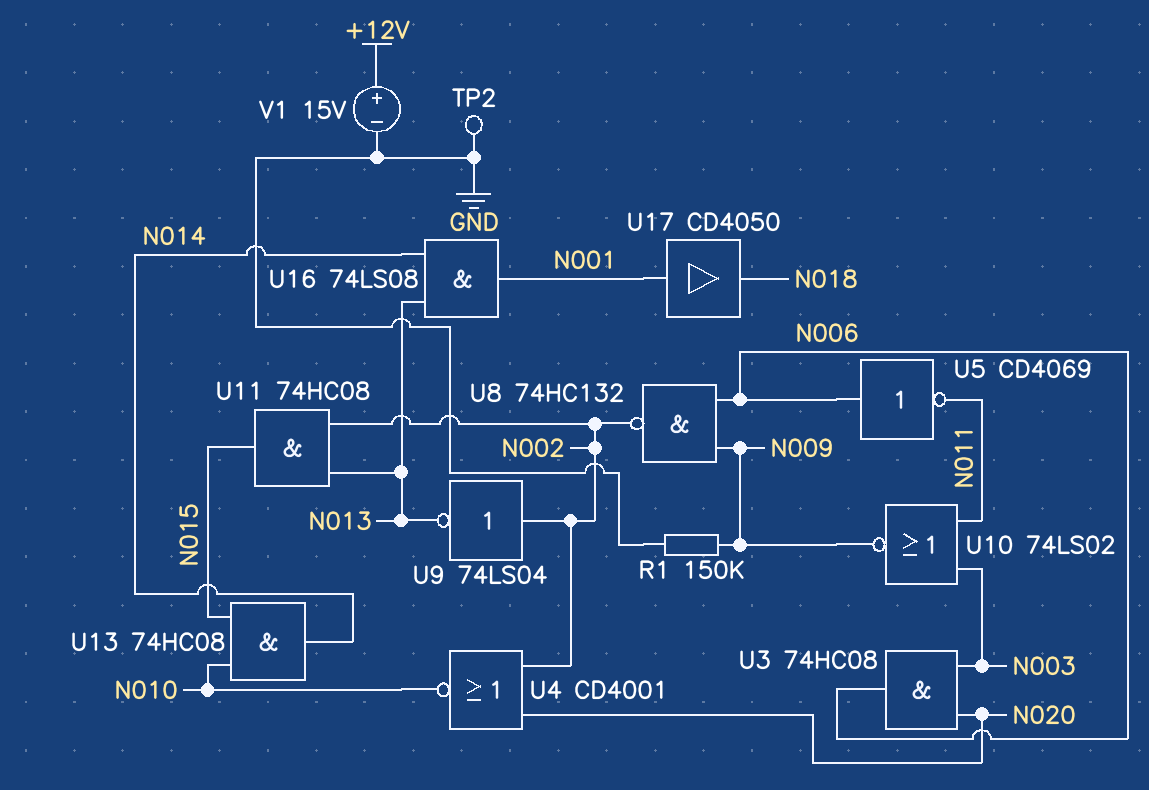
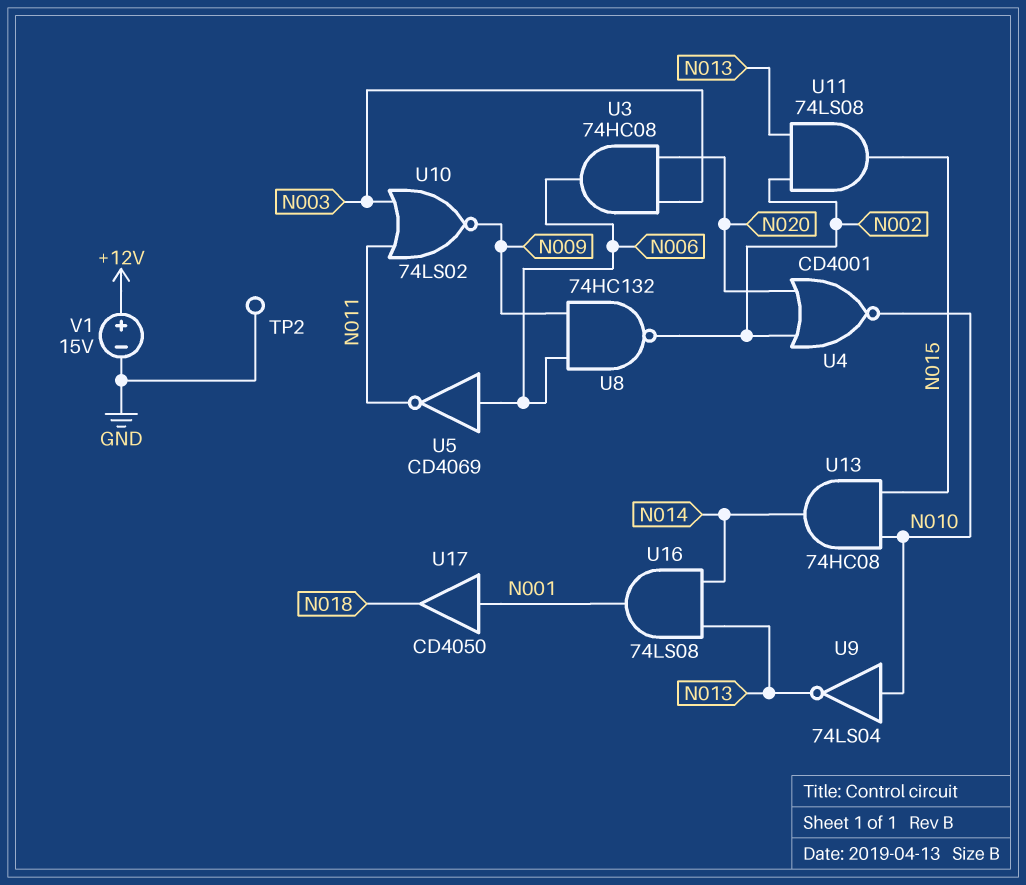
R1: 150k (GND, N009) -> none
U9: NOT 74LS04 (in N002, out N013) -> NOT 74LS04 (in N010, out N013)
U11: AND 74HC08 (in N002, in N013, out N015) -> AND 74LS08 (in N002, in N013, out N015)

